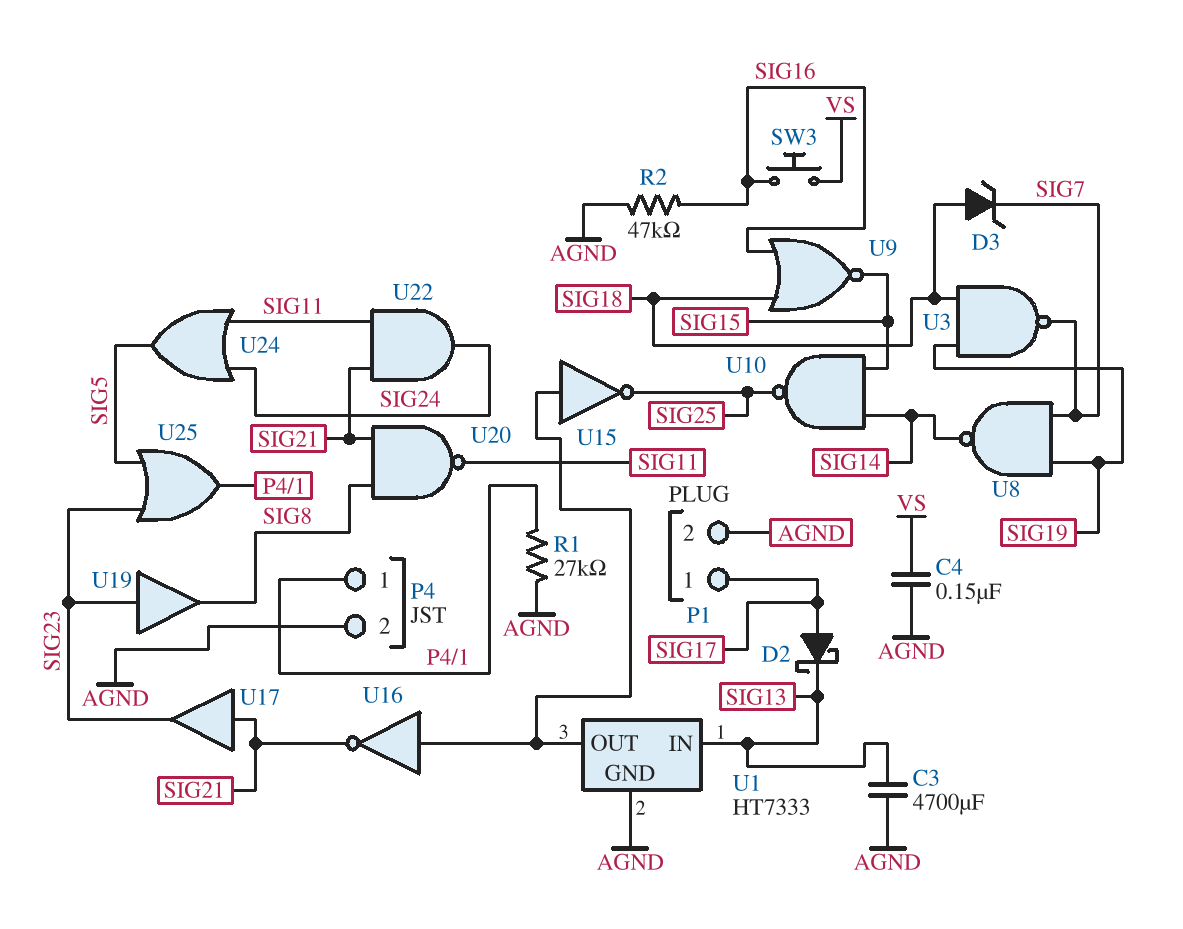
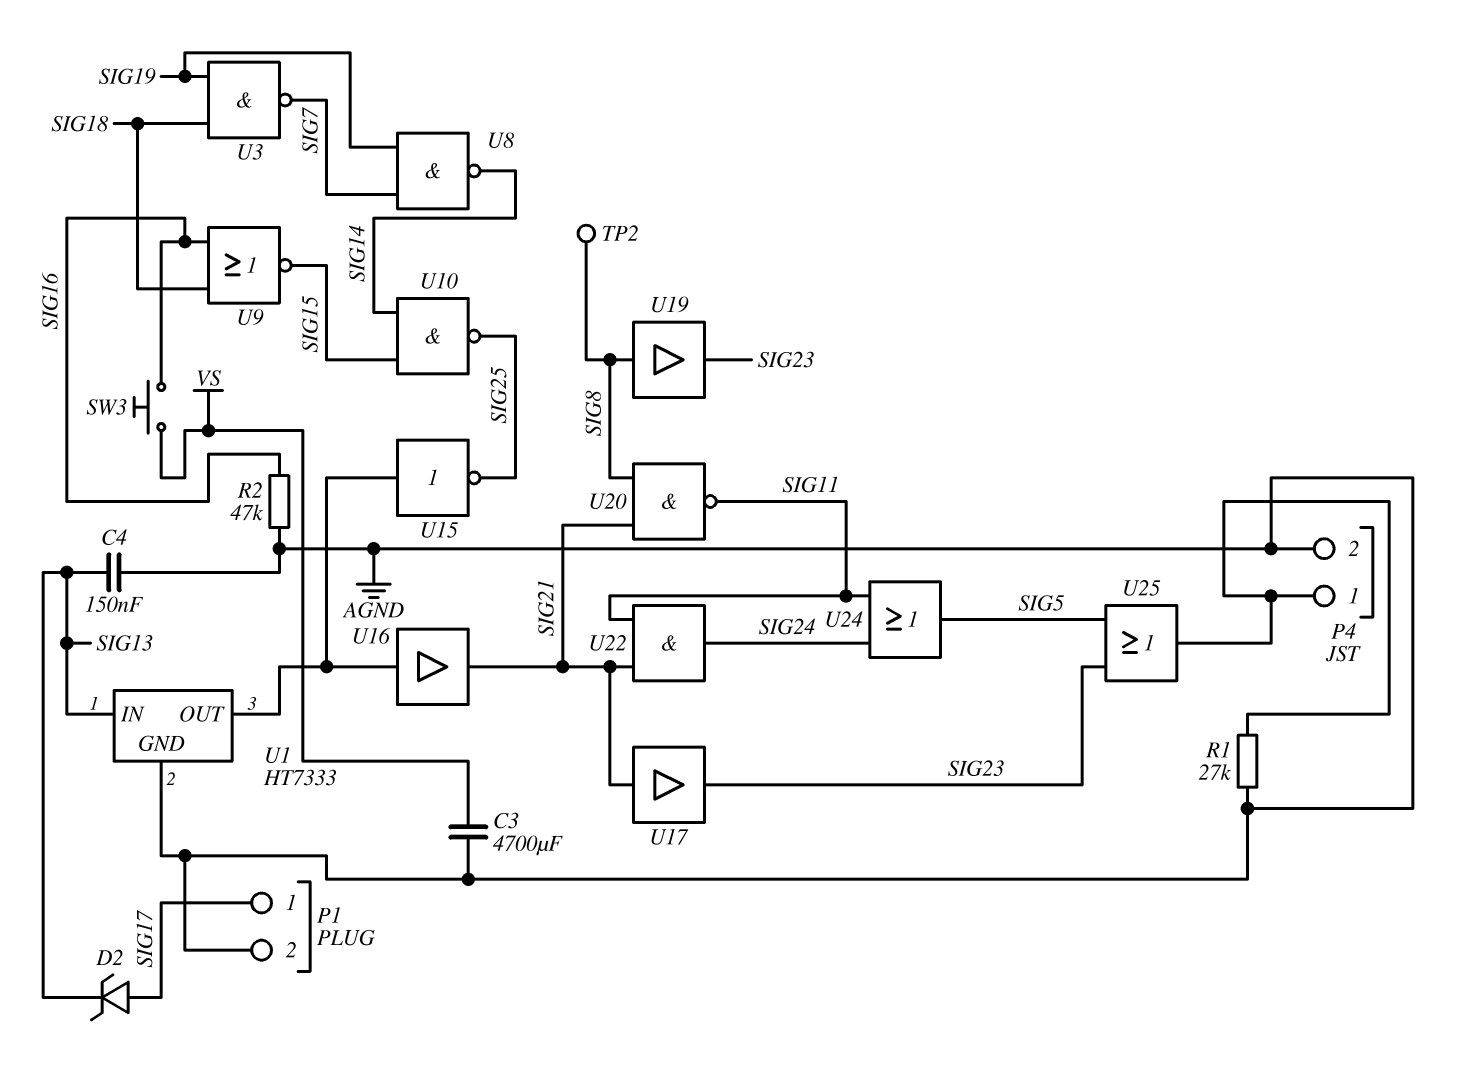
C3: 4700uF (AGND, SIG13) -> 4700uF (AGND, VS)
C4: 150nF (AGND, VS) -> 150nF (AGND, SIG13)
D2: schottky (A SIG17, K SIG13) -> zener (A SIG17, K SIG13)
D3: zener (A SIG18, K SIG7) -> none
TP2: none -> test point (SIG8)
U16: NOT (in U1/OUT, out SIG21) -> buffer (in U1/OUT, out SIG21)
U19: buffer (in SIG23, out SIG8) -> buffer (in SIG8, out SIG23)

